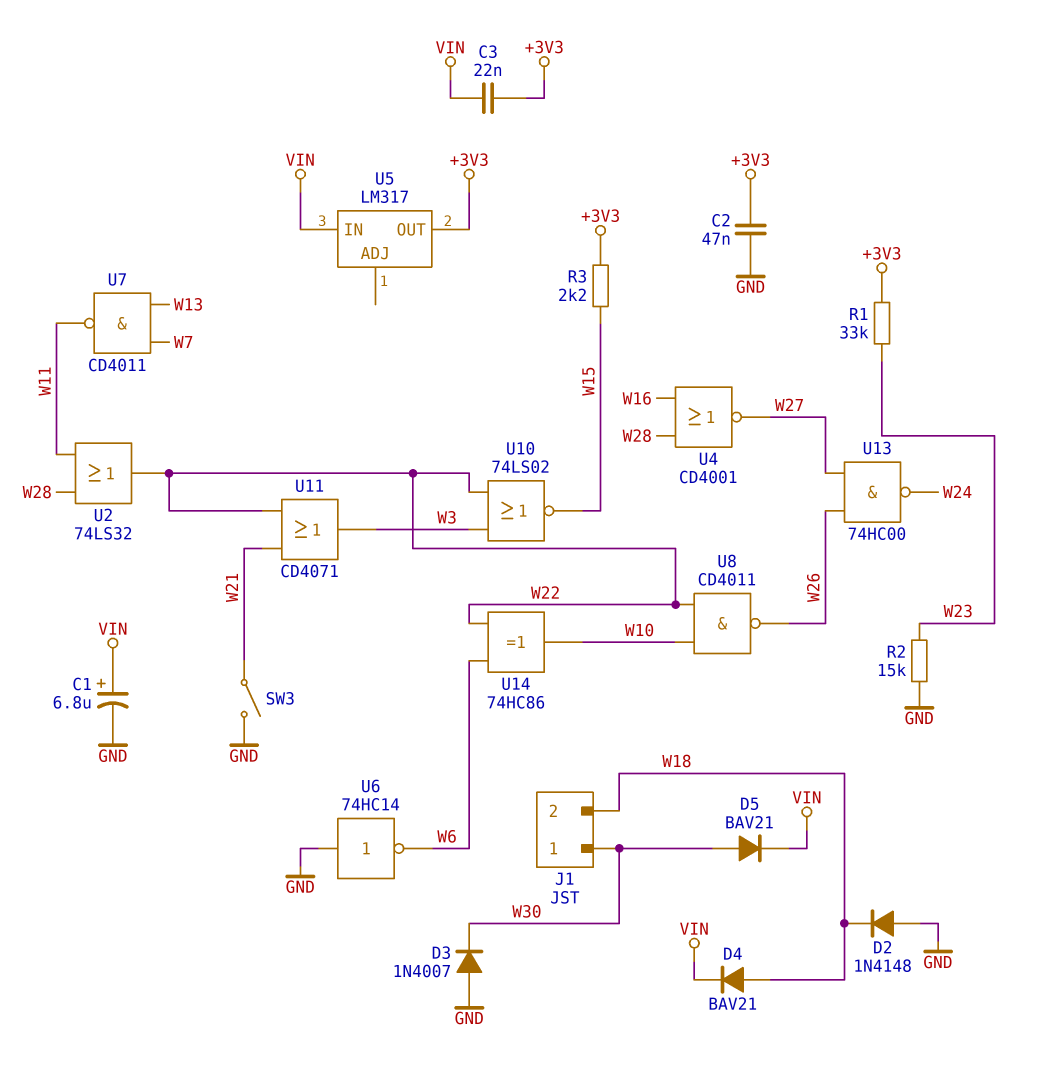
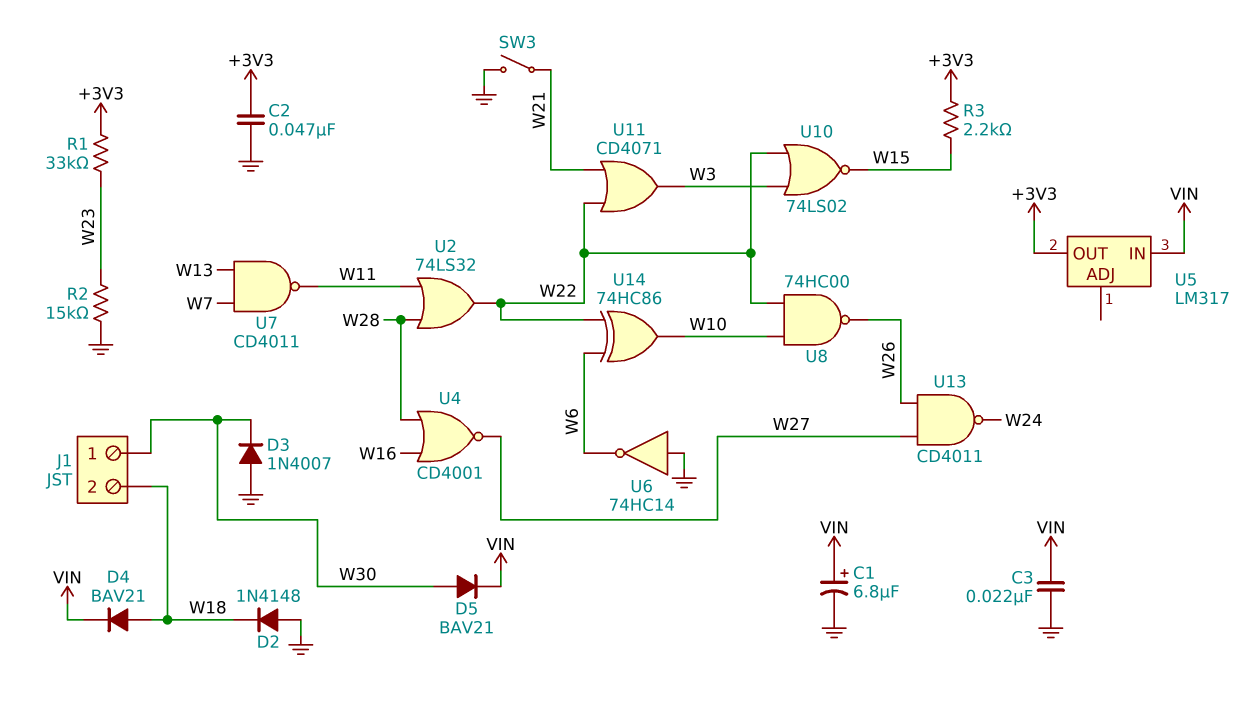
C3: 22nF (+3V3, VIN) -> 22nF (GND, VIN)
U8: NAND CD4011 (in W10, in W22, out W26) -> NAND 74HC00 (in W10, in W22, out W26)
U13: NAND 74HC00 (in W26, in W27, out W24) -> NAND CD4011 (in W26, in W27, out W24)

